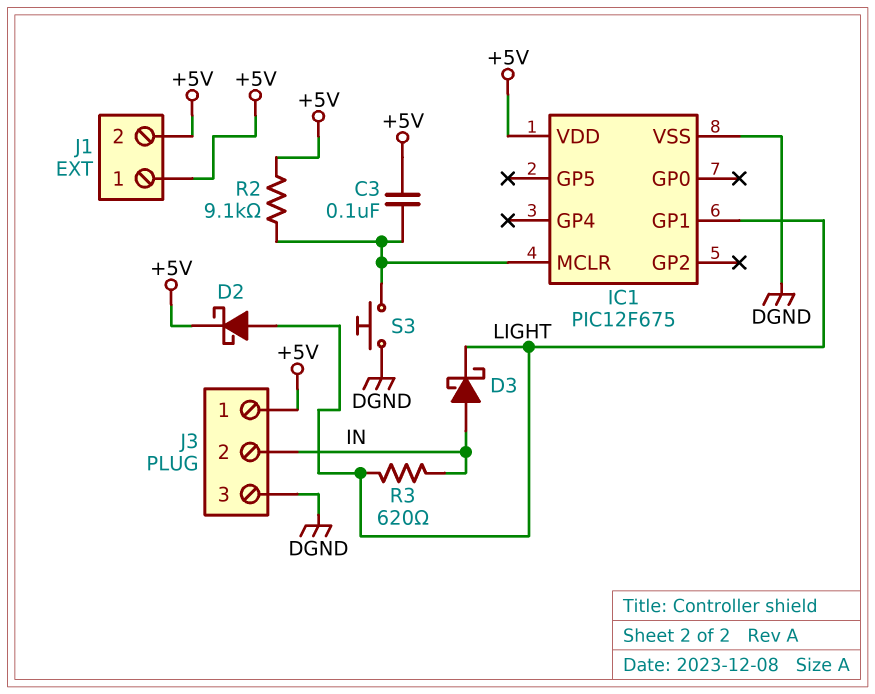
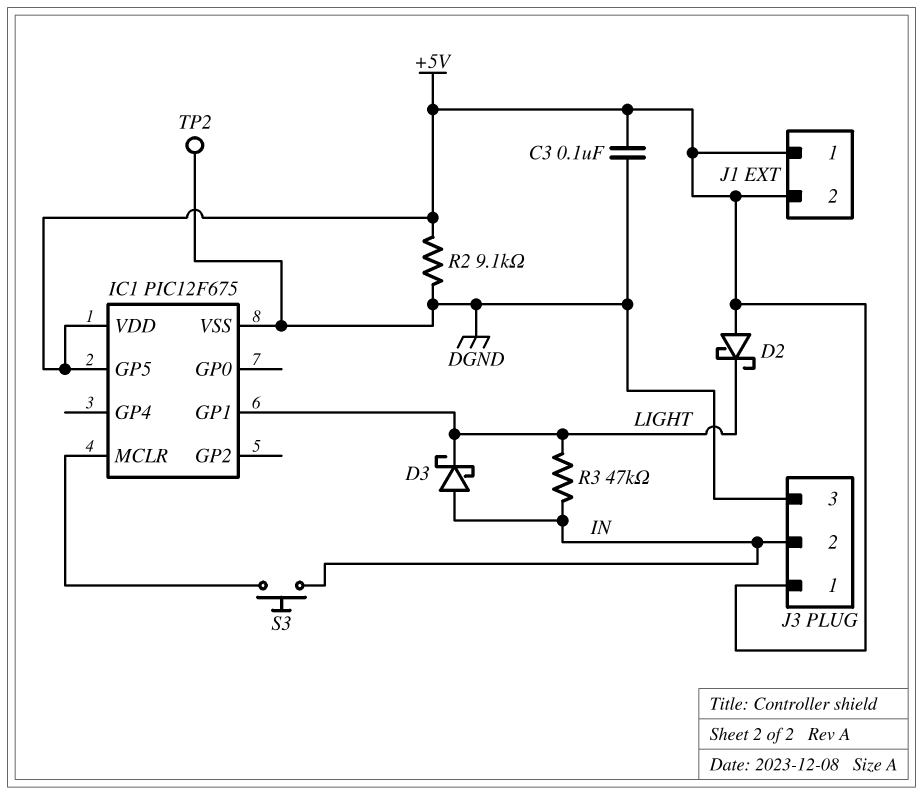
C3: 100nF (+5V, IC1/MCLR) -> 100nF (+5V, DGND)
D2: schottky (A LIGHT, K +5V) -> schottky (A +5V, K LIGHT)
IC1 pin GP5: none -> +5V
R2: 9.1k (+5V, IC1/MCLR) -> 9.1k (+5V, DGND)
R3: 620 (IN, LIGHT) -> 47k (IN, LIGHT)
S3: button (DGND, IC1/MCLR) -> button (IC1/MCLR, IN)
TP2: none -> test point (DGND)

